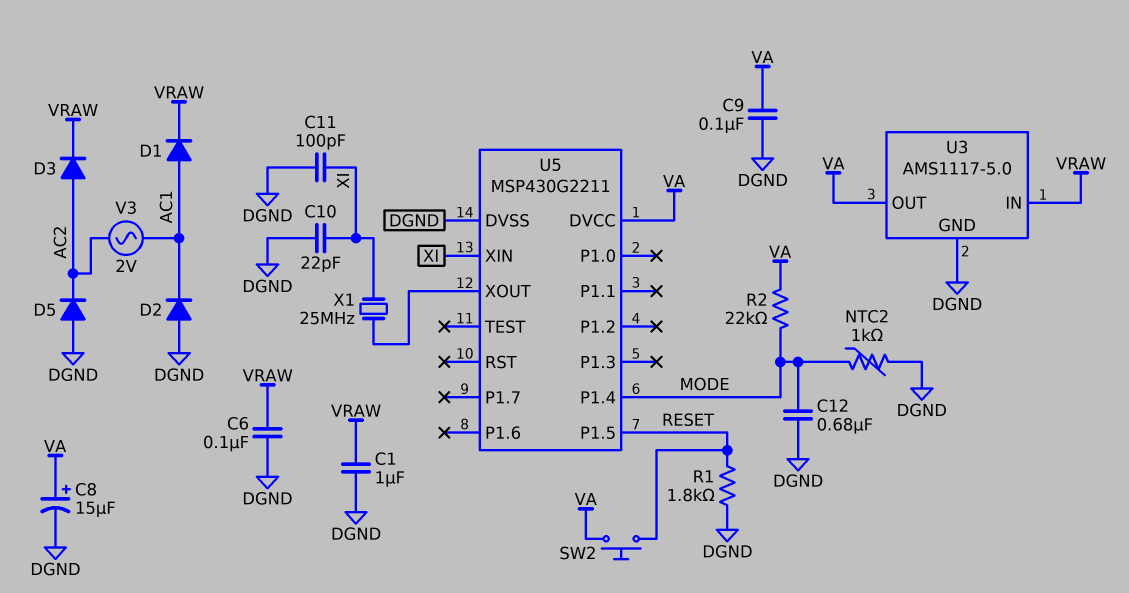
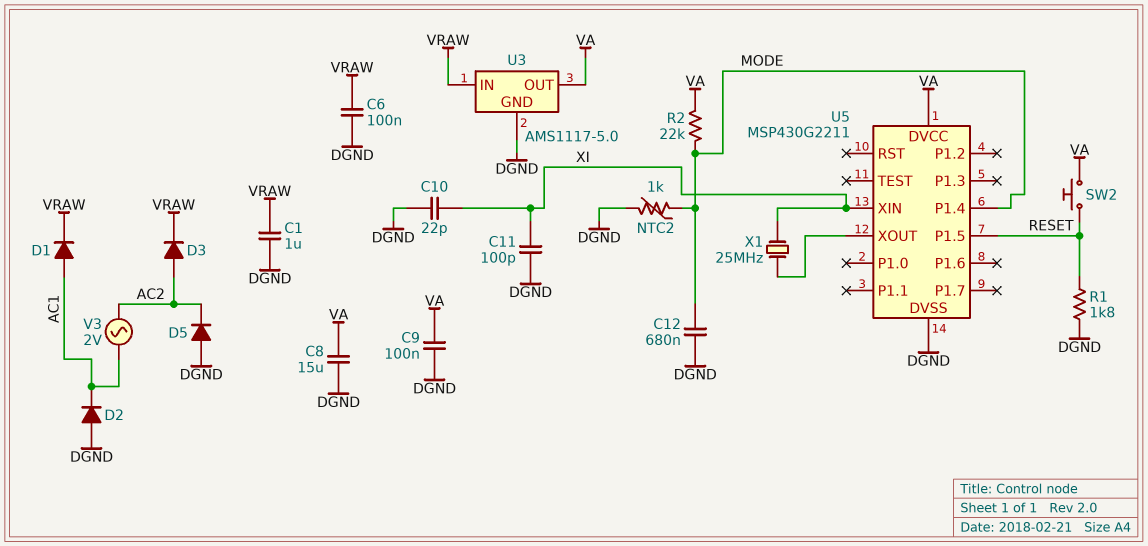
C8: 15uF (plus VA, minus DGND) -> 15uF (DGND, VA)

